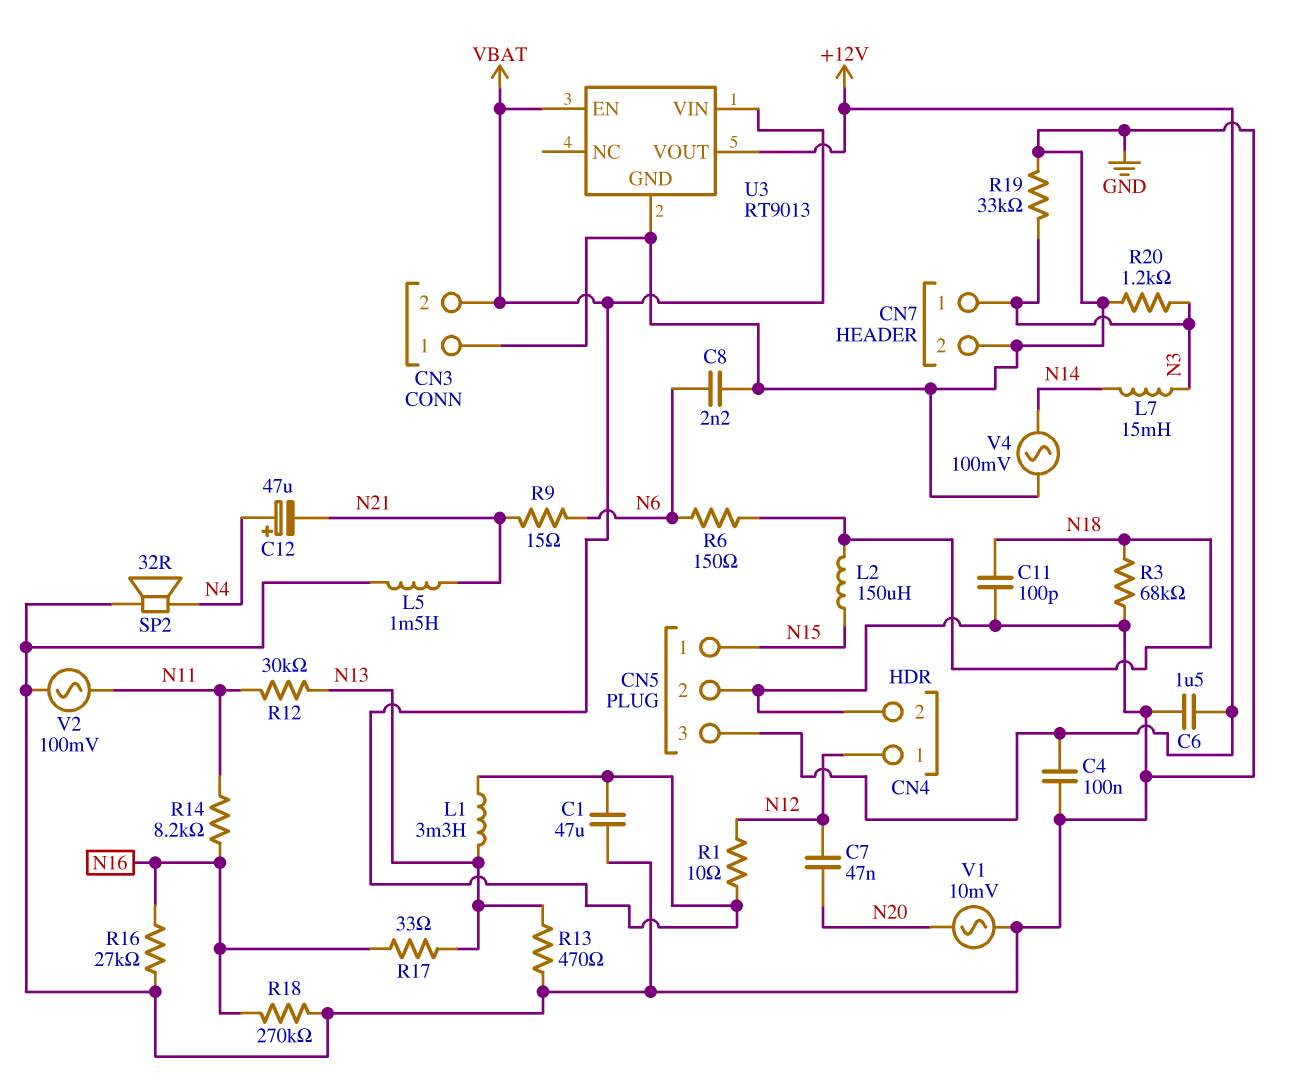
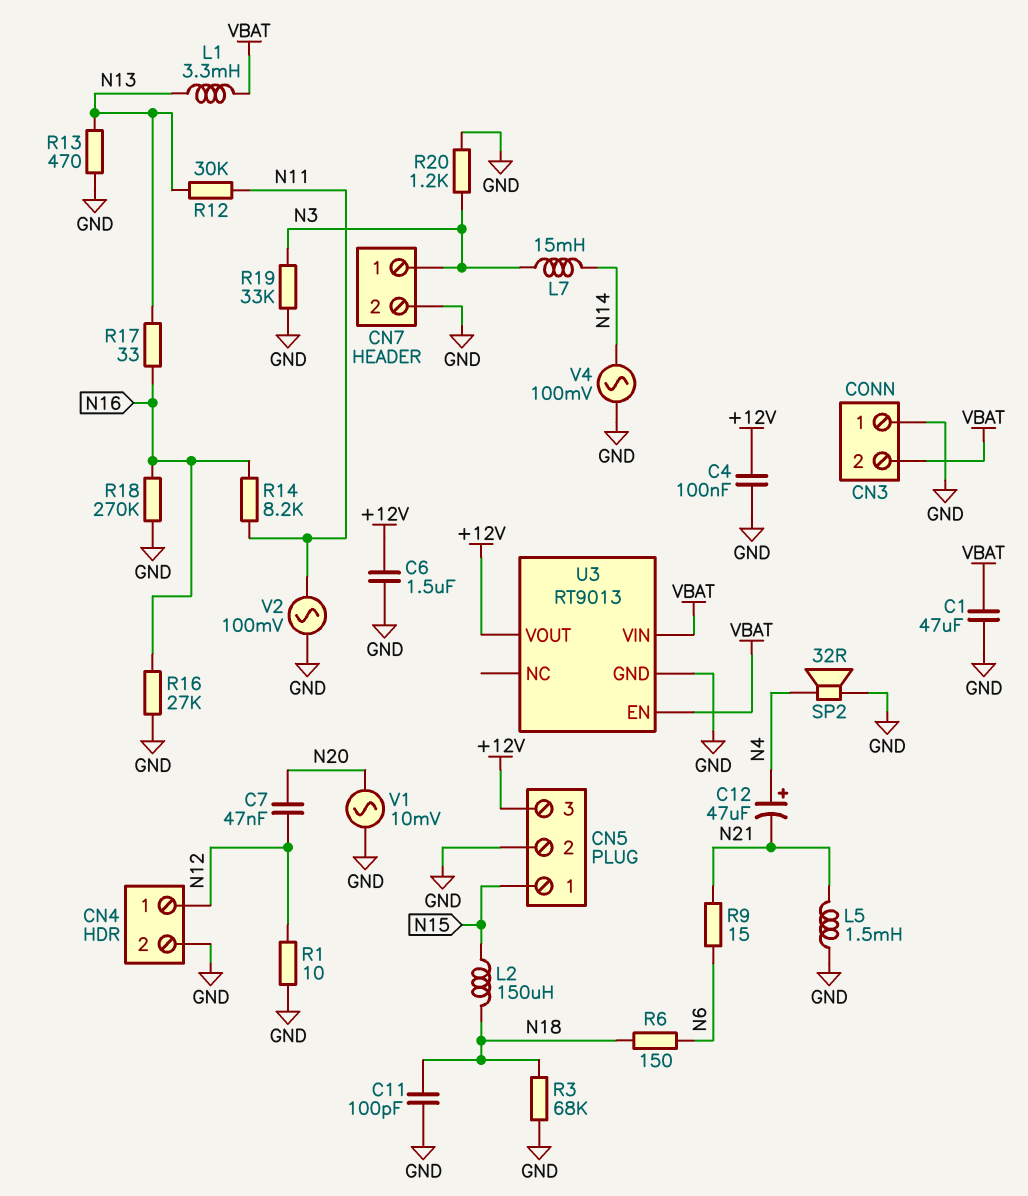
C8: 2.2nF (GND, N6) -> none
R1: 10 (N12, VBAT) -> 10 (GND, N12)

